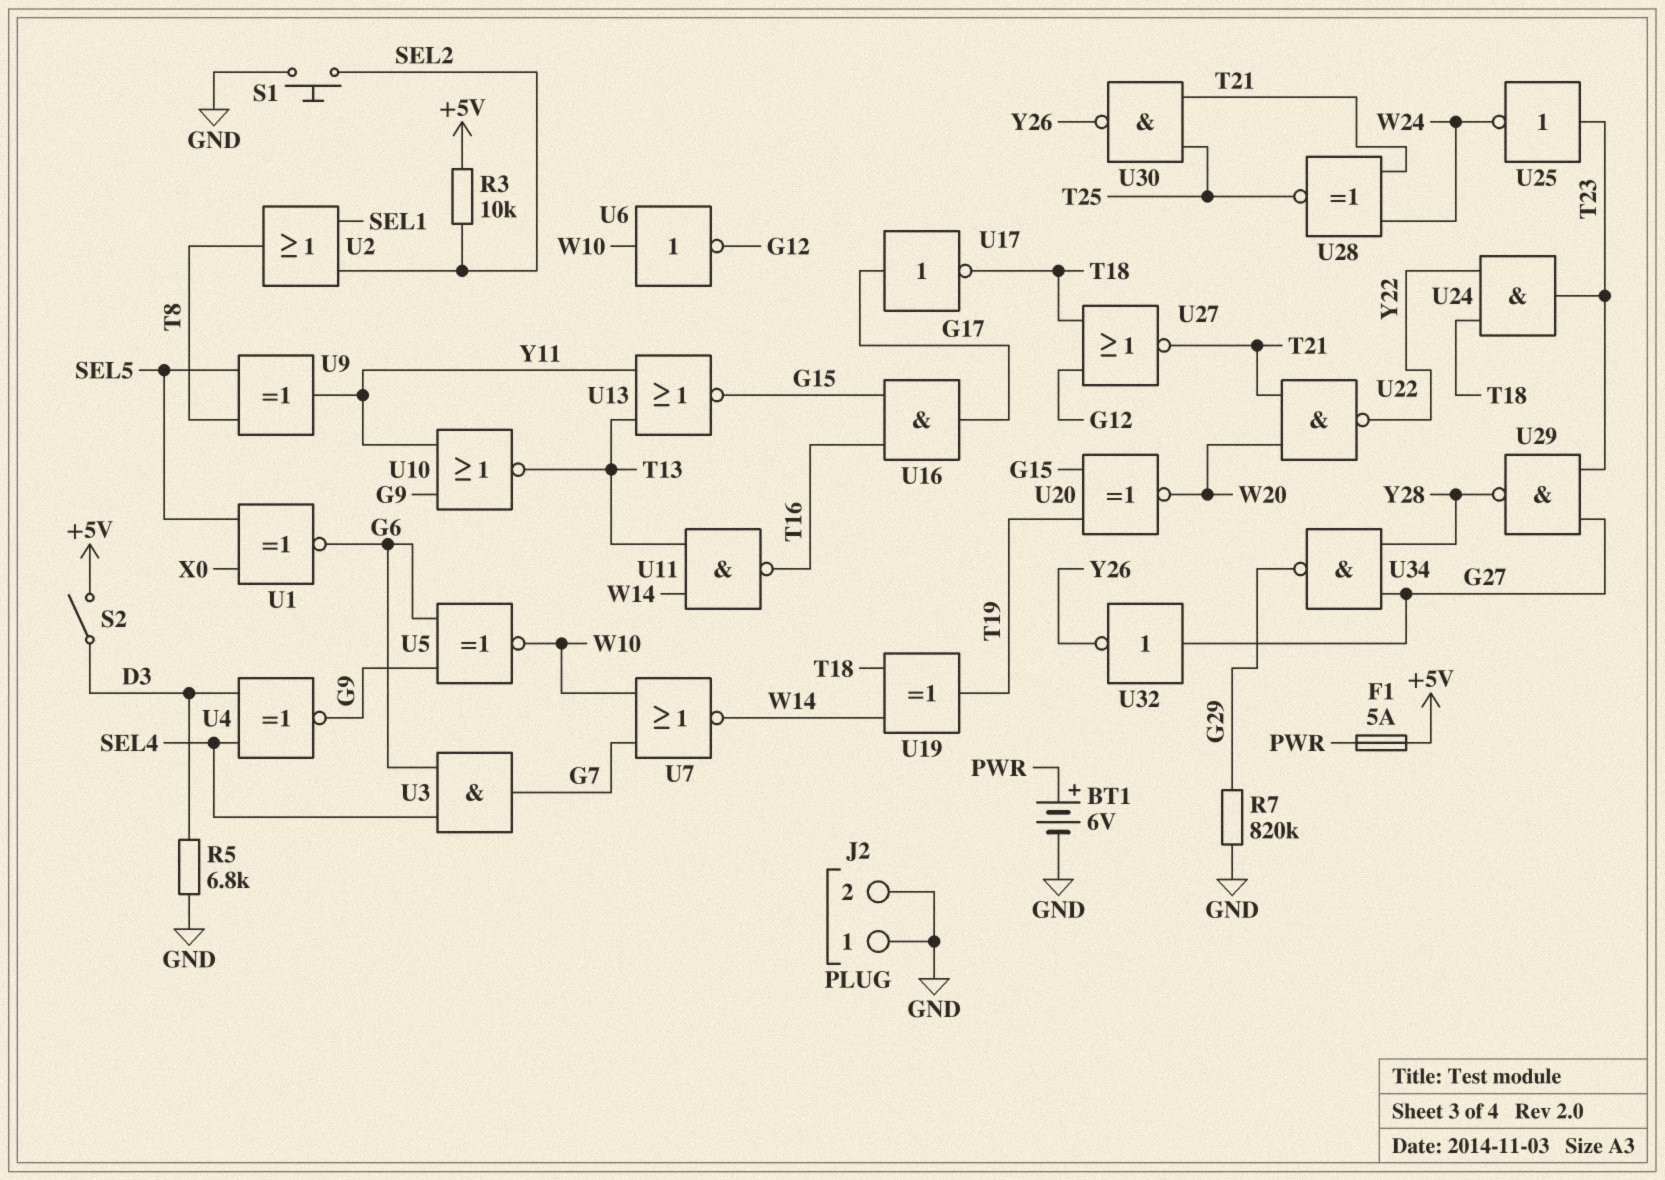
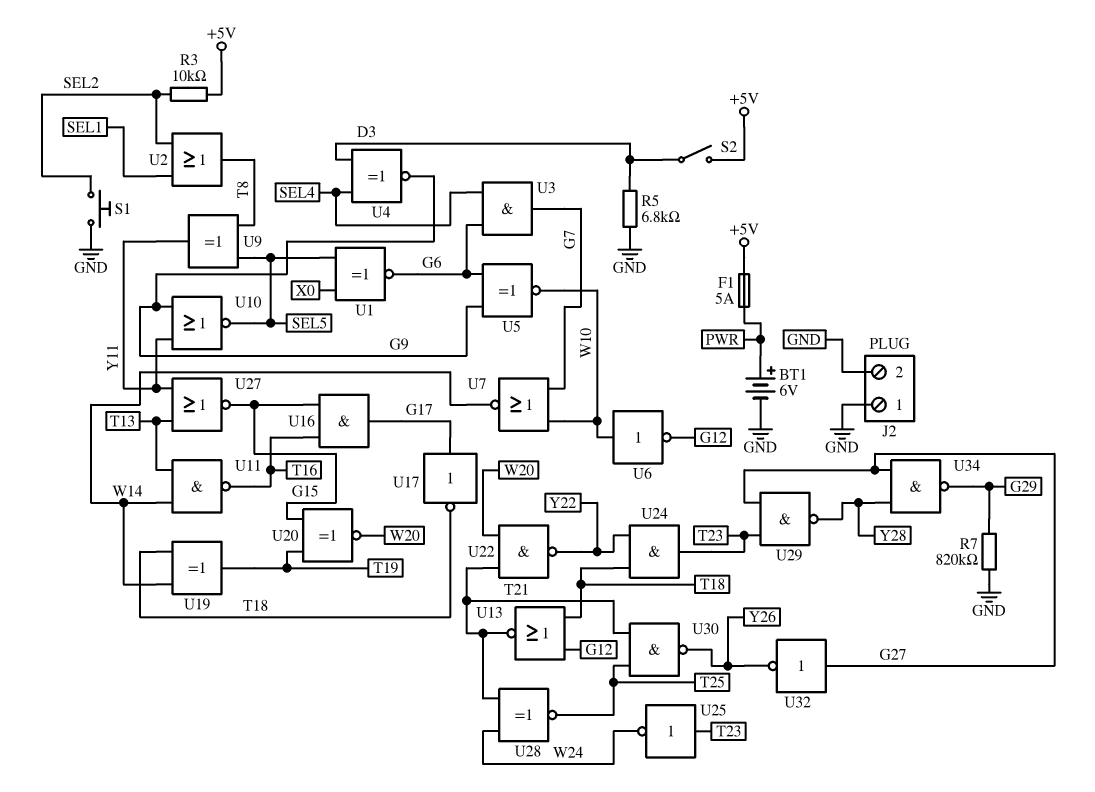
U10: NOR (in G9, in Y11, out T13) -> NOR (in G9, in Y11, out SEL5)
U13: NOR (in T13, in Y11, out G15) -> NOR (in G12, in T18, out T21)
U27: NOR (in G12, in T18, out T21) -> NOR (in T13, in Y11, out G15)

